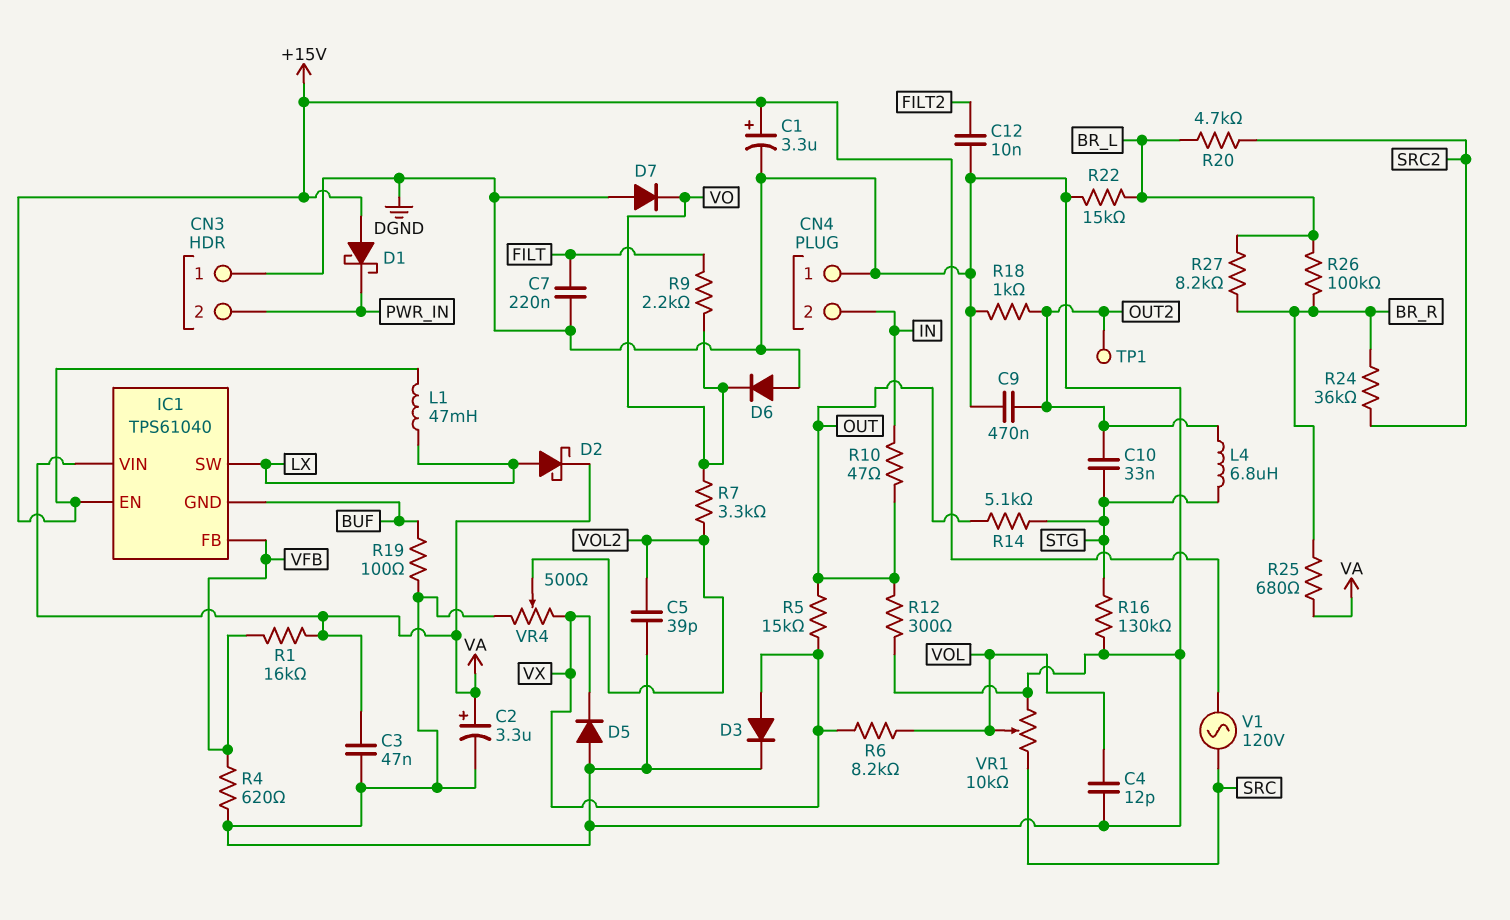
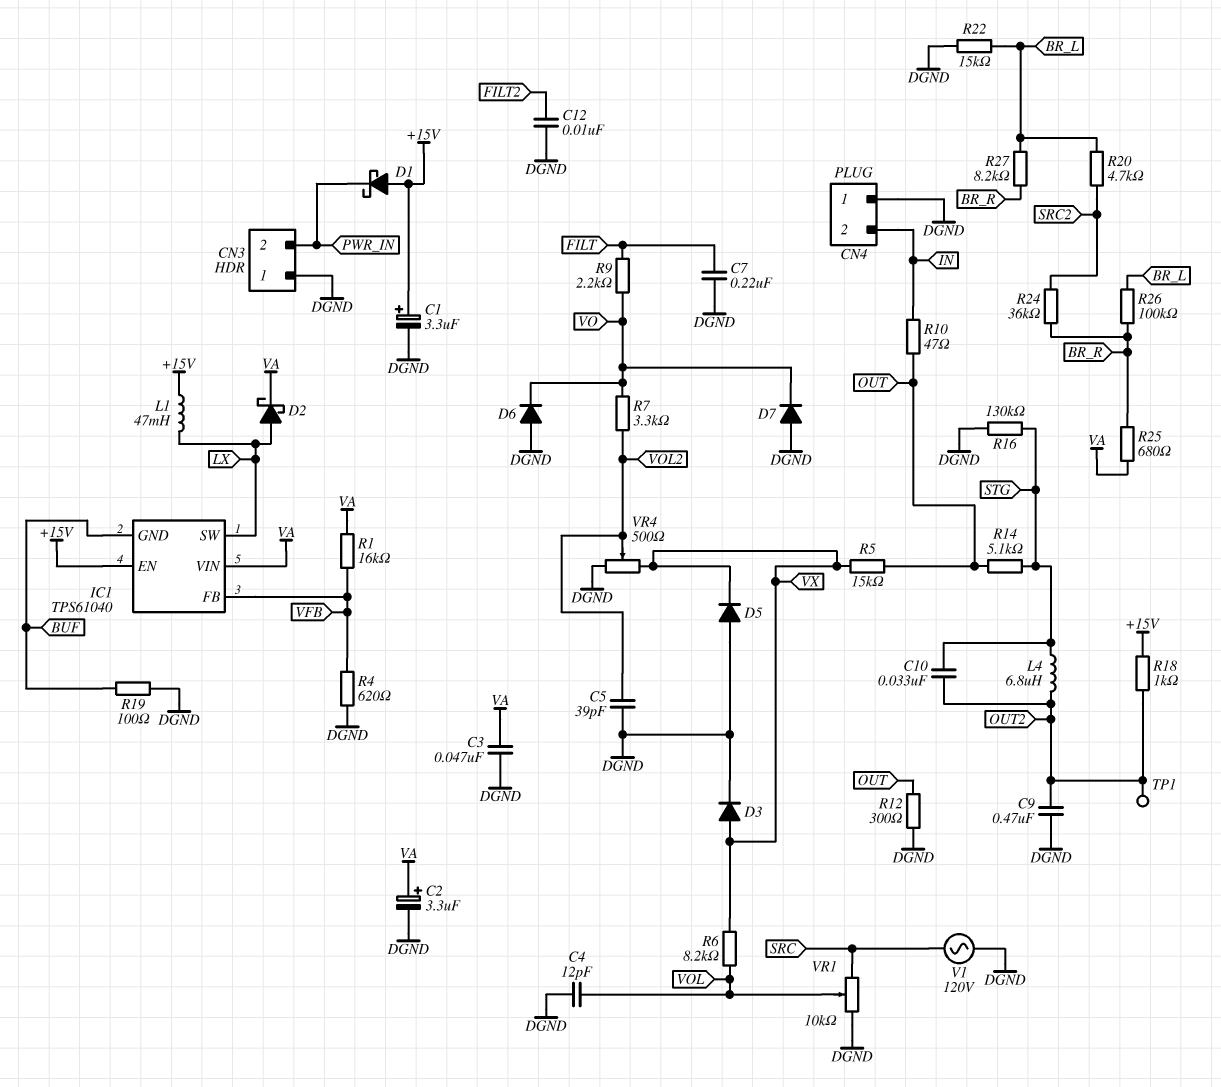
R18: 1k (DGND, OUT2) -> 1k (+15V, OUT2)
V1: AC 120V (+15V, SRC) -> AC 120V (DGND, SRC)

